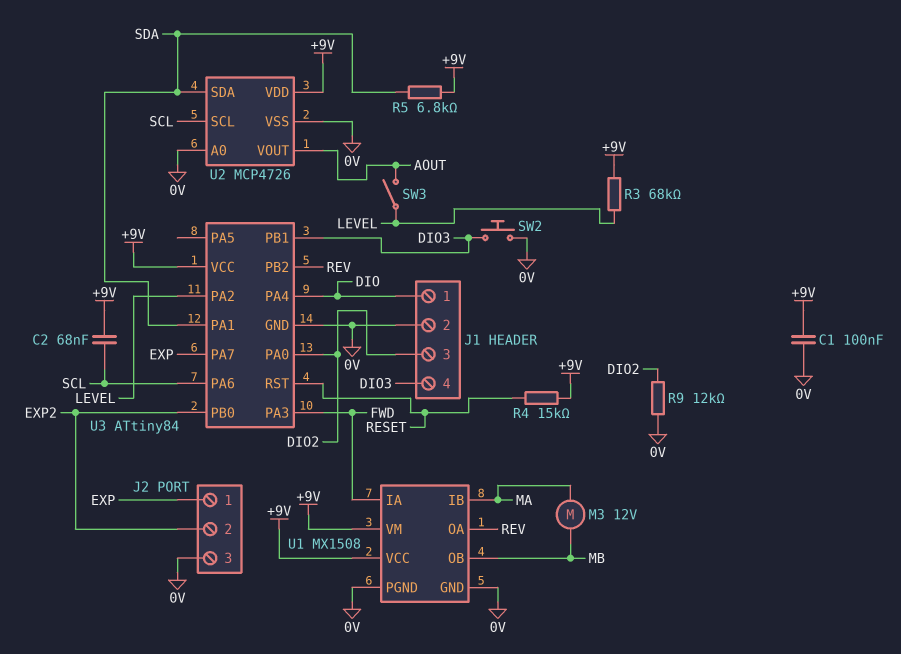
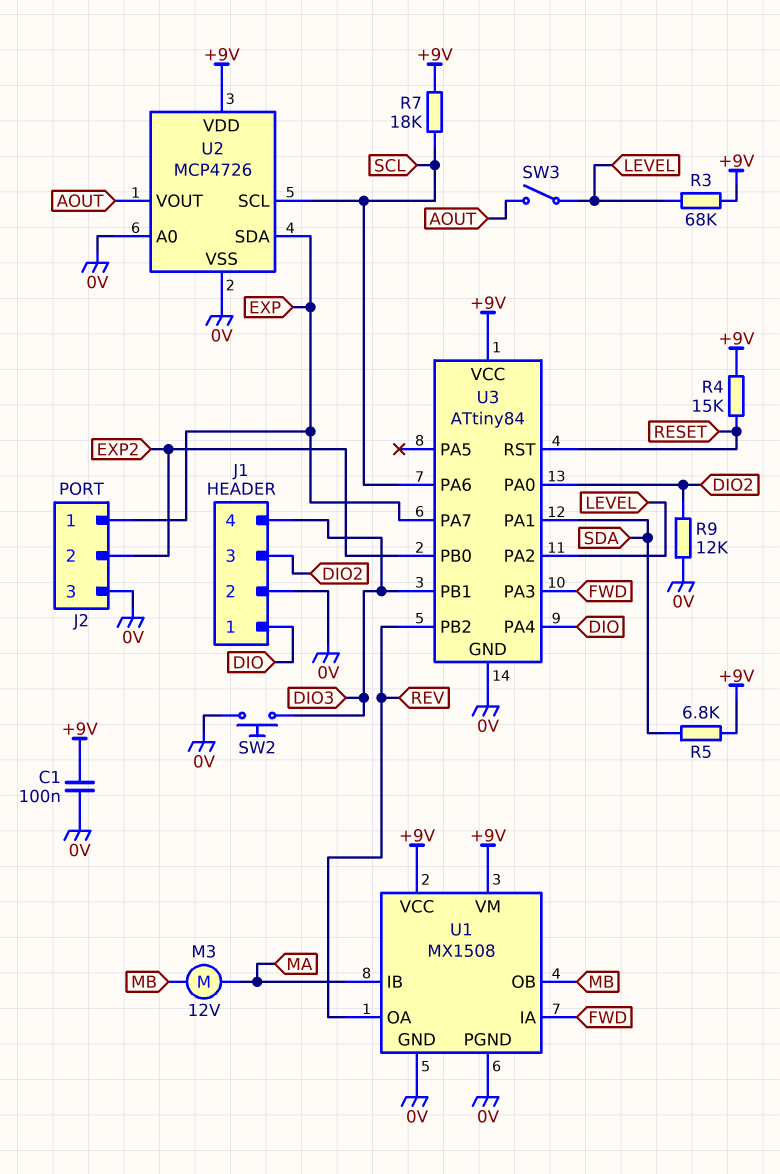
C2: 68nF (+9V, SCL) -> none
R7: none -> 18k (+9V, SCL)
U2 pin SDA: SDA -> EXP

